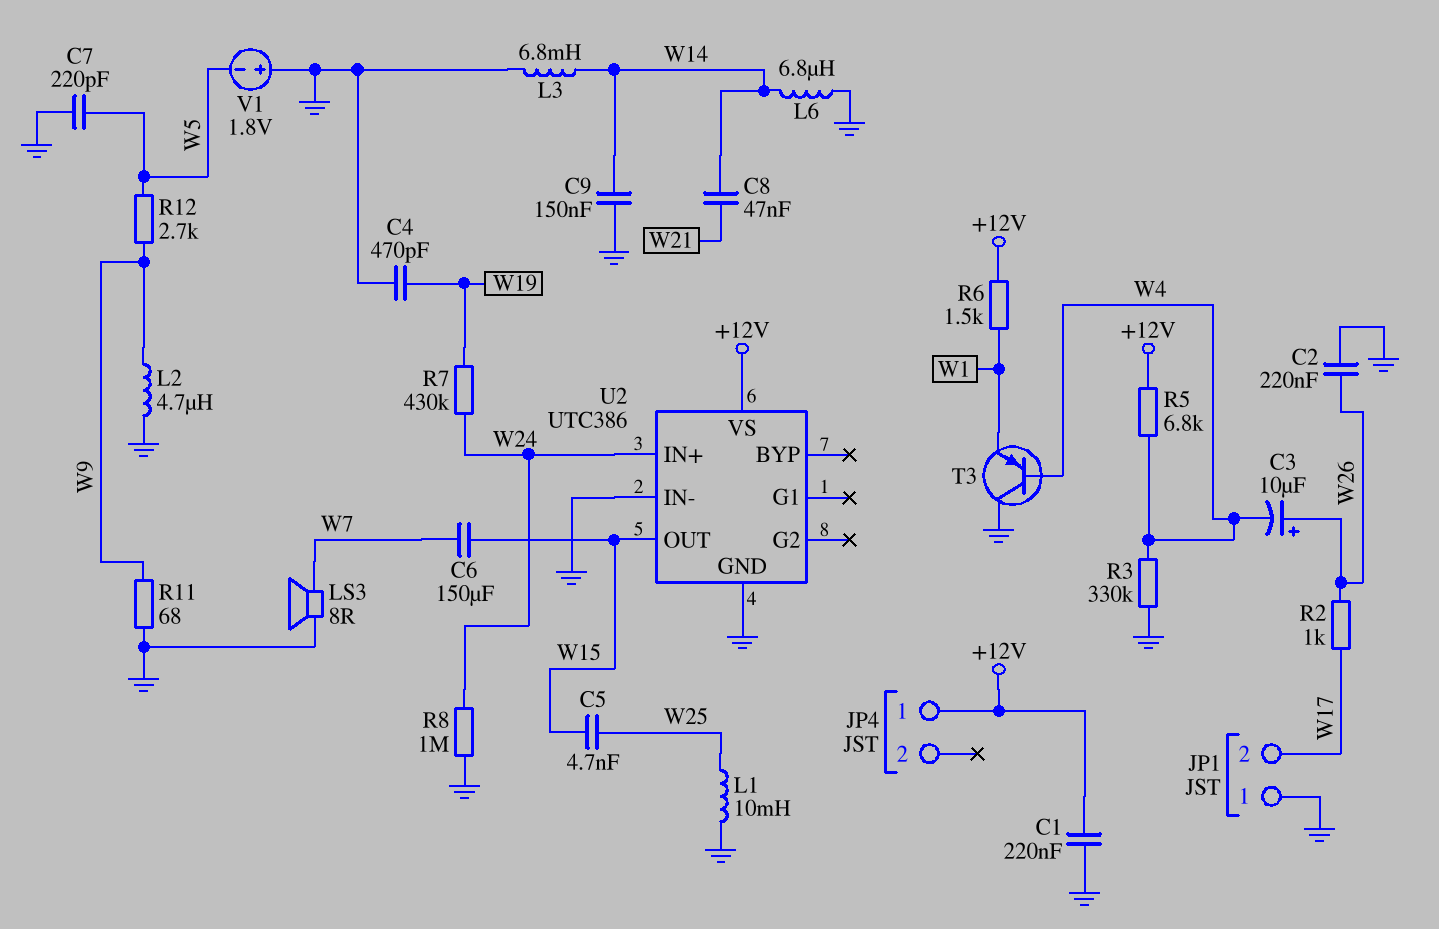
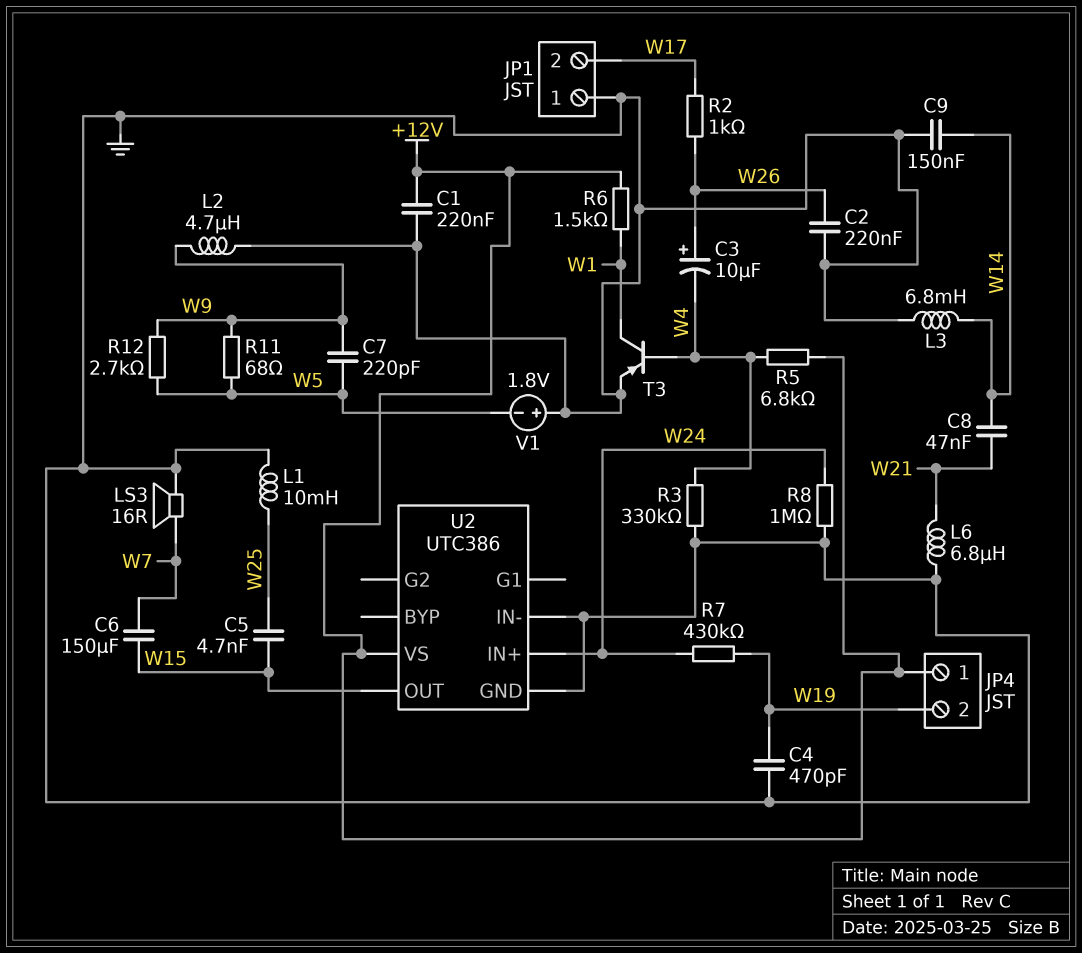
C7: 220pF (GND, W5) -> 220pF (W5, W9)
JP4 pin 2: none -> W19
L6: 6.8uH (GND, W14) -> 6.8uH (GND, W21)
LS3: speaker 8R (GND, W7) -> speaker 16R (GND, W7)
R11: 68 (GND, W9) -> 68 (W5, W9)
T3: PNP (B W4, C GND, E W1) -> PNP (B W4, C W1, E GND)

